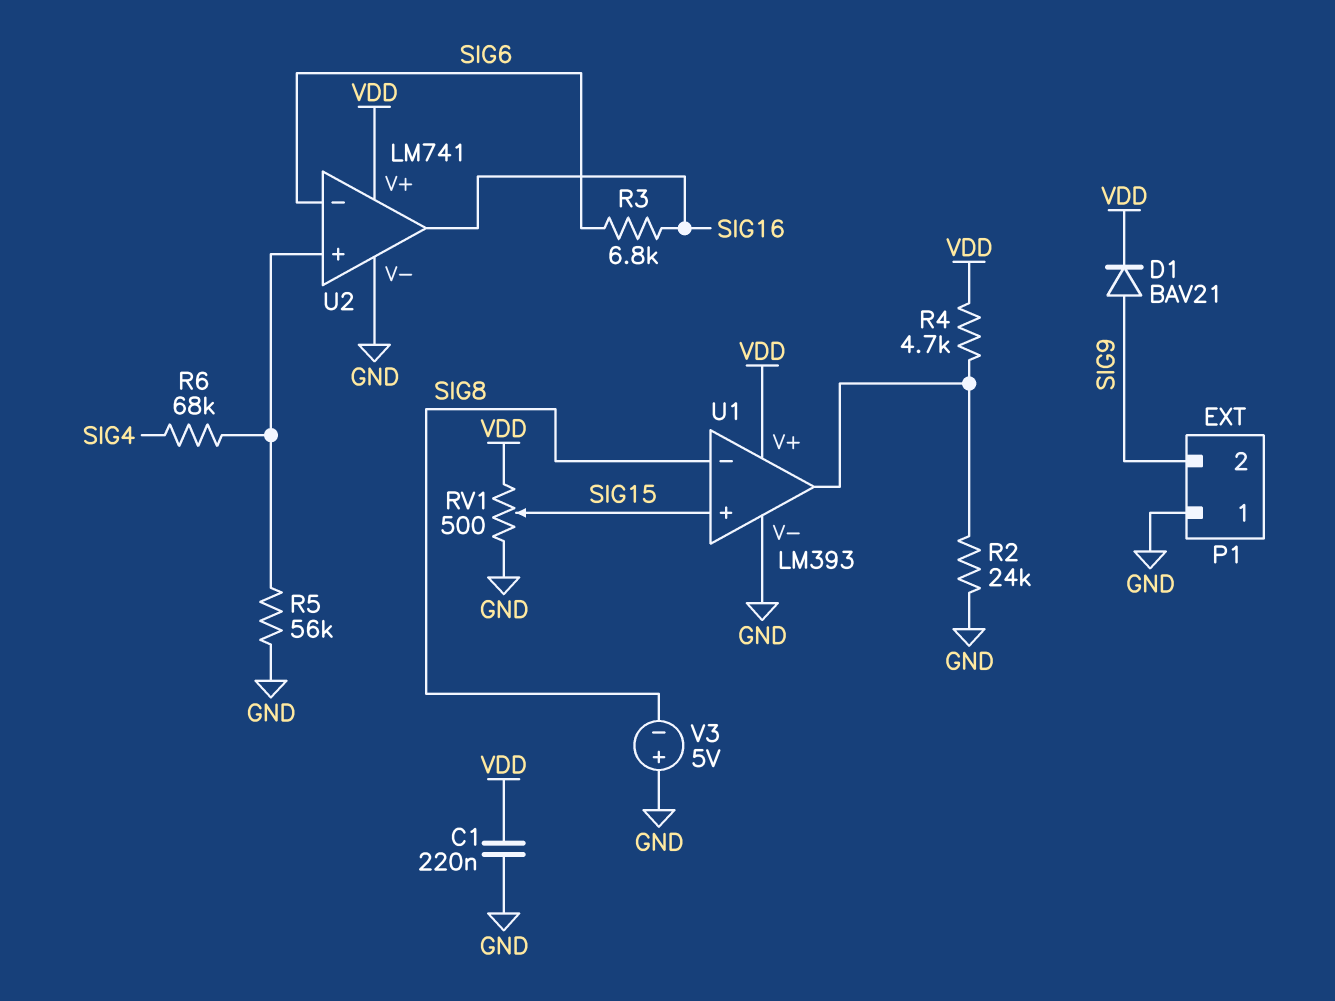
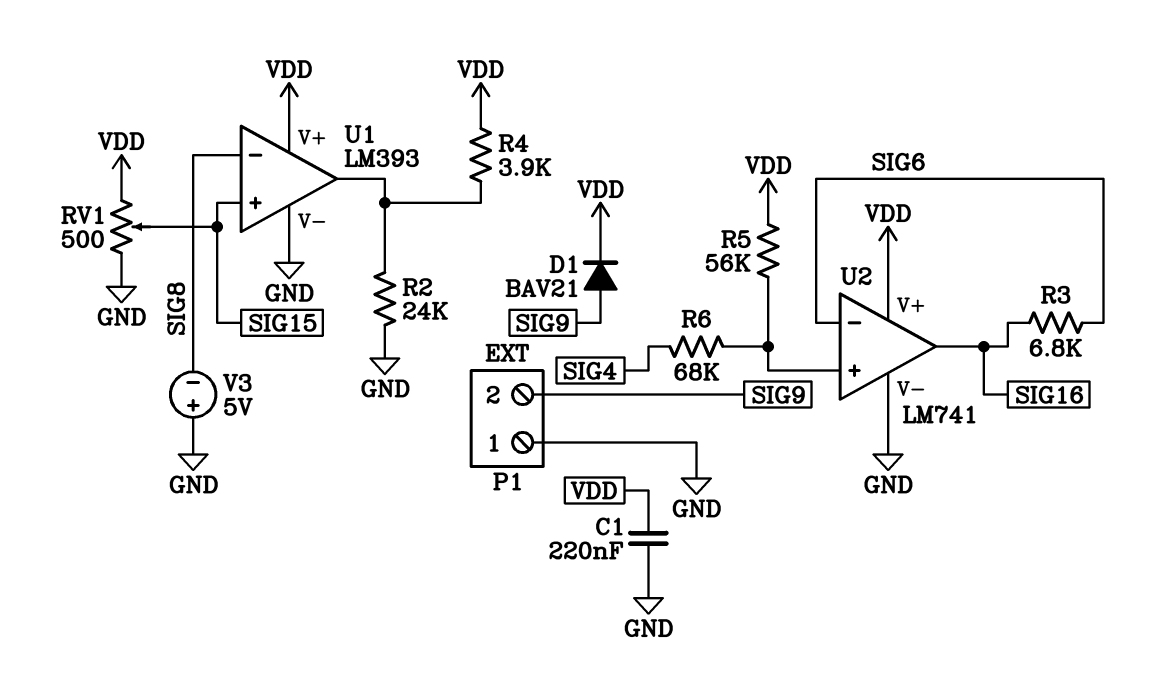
R4: 4.7k (U1/out, VDD) -> 3.9k (U1/out, VDD)
R5: 56k (GND, U2/in+) -> 56k (U2/in+, VDD)

